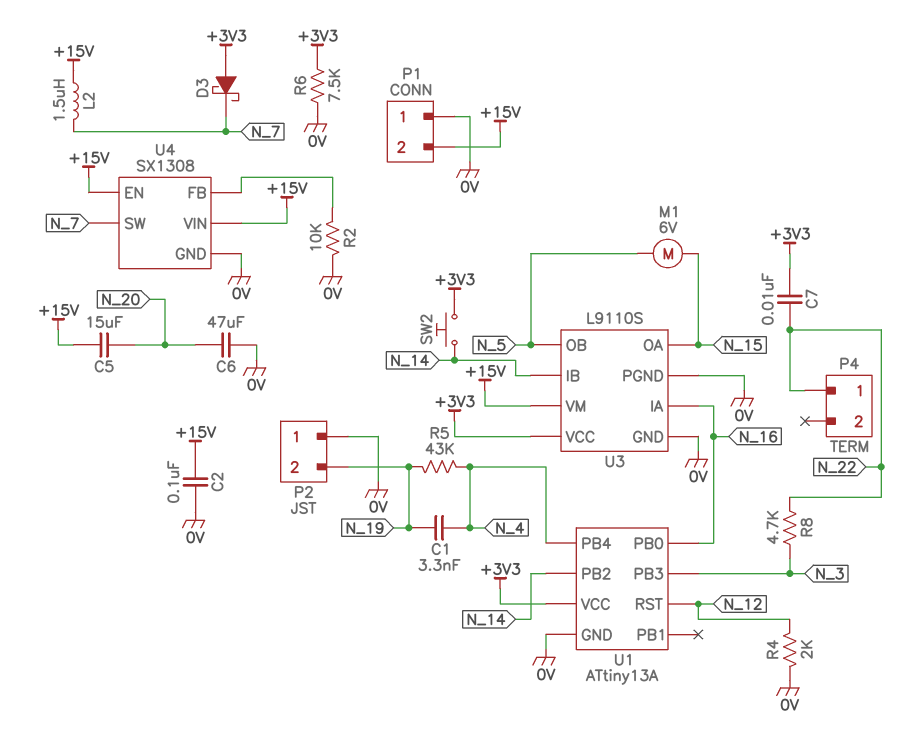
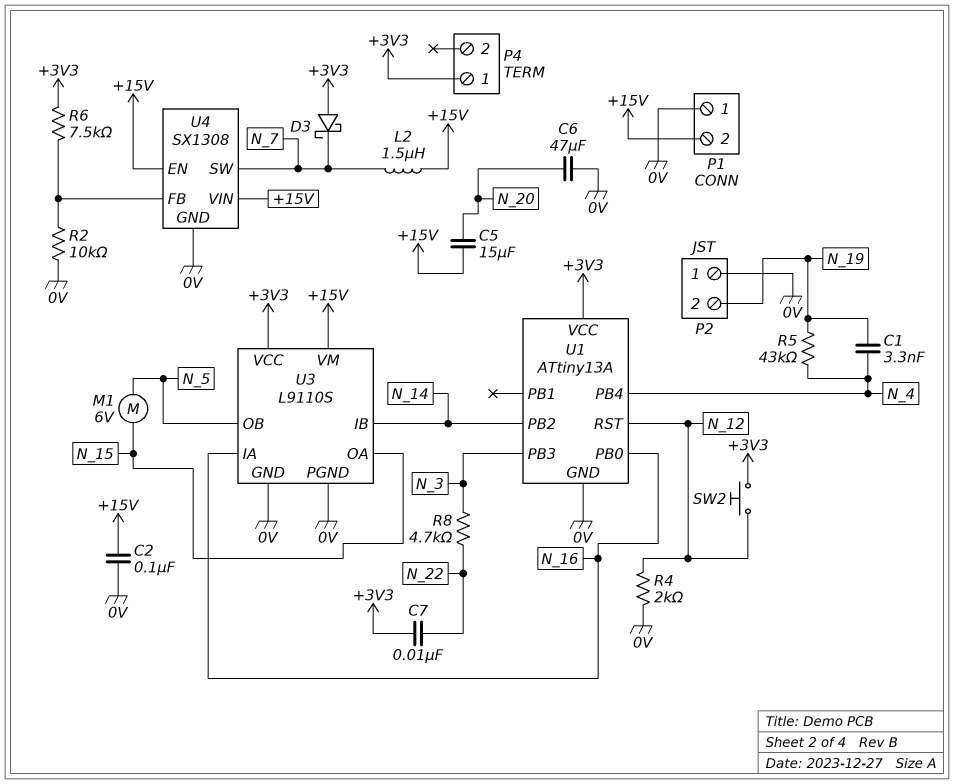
P4 pin 1: N_22 -> +3V3
R6: 7.5k (+3V3, 0V) -> 7.5k (+3V3, U4/FB)
SW2: button (+3V3, N_14) -> button (+3V3, N_12)

